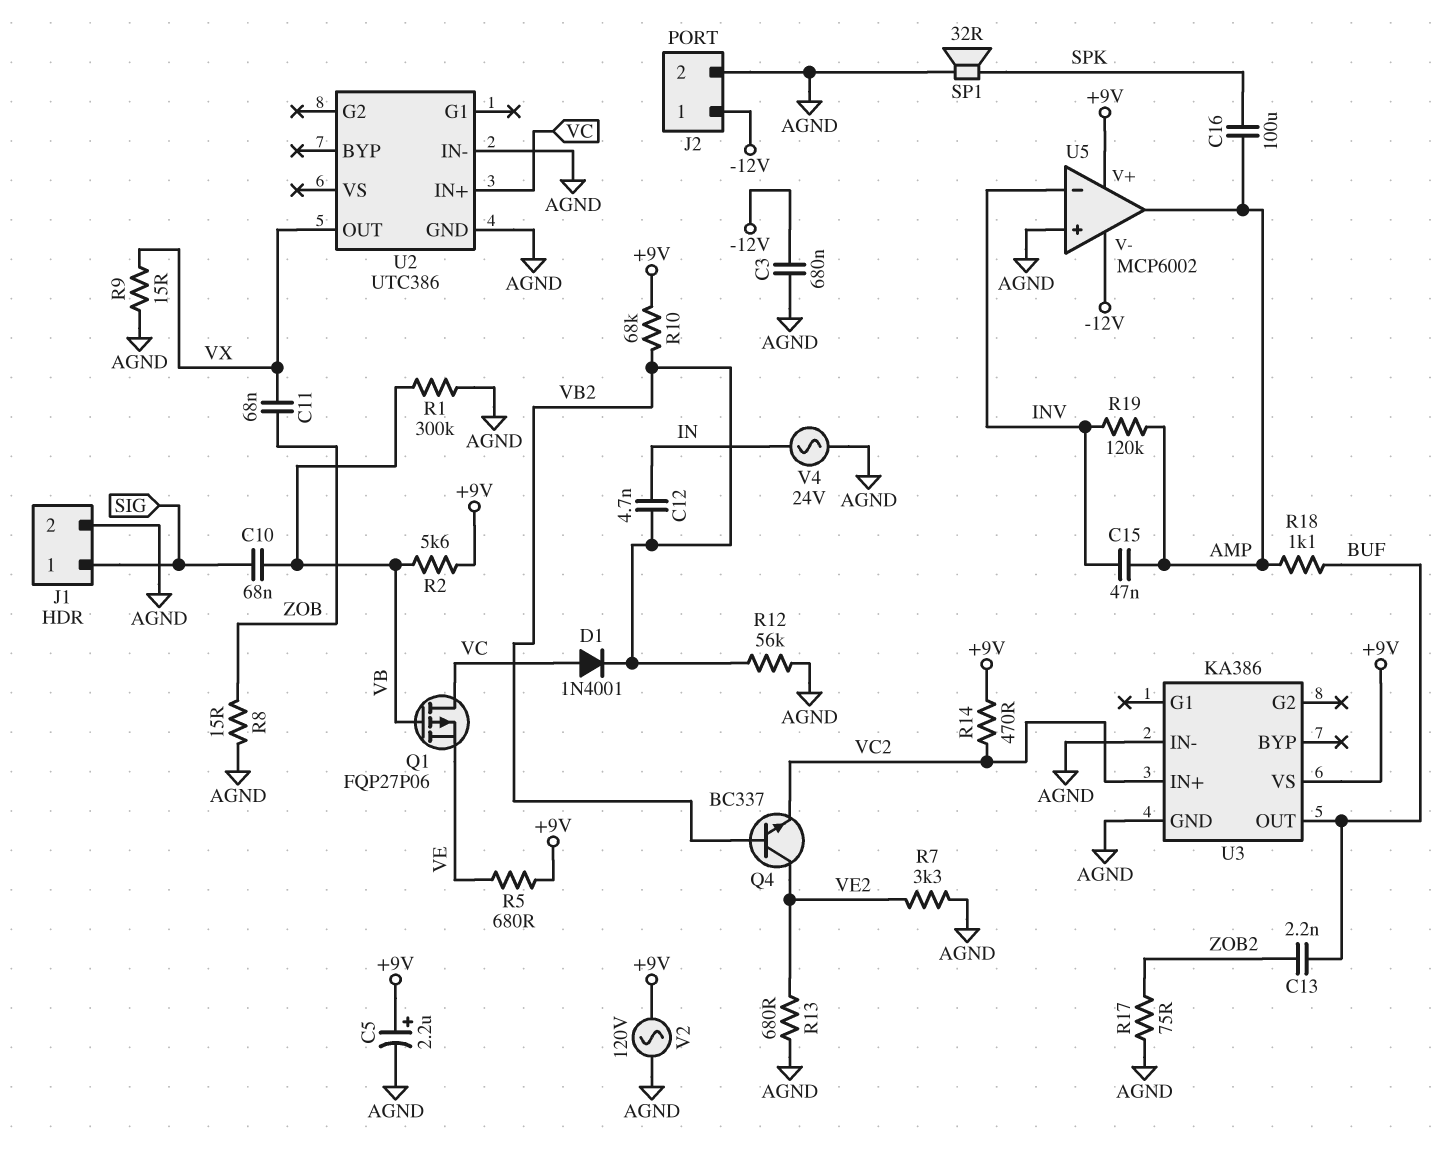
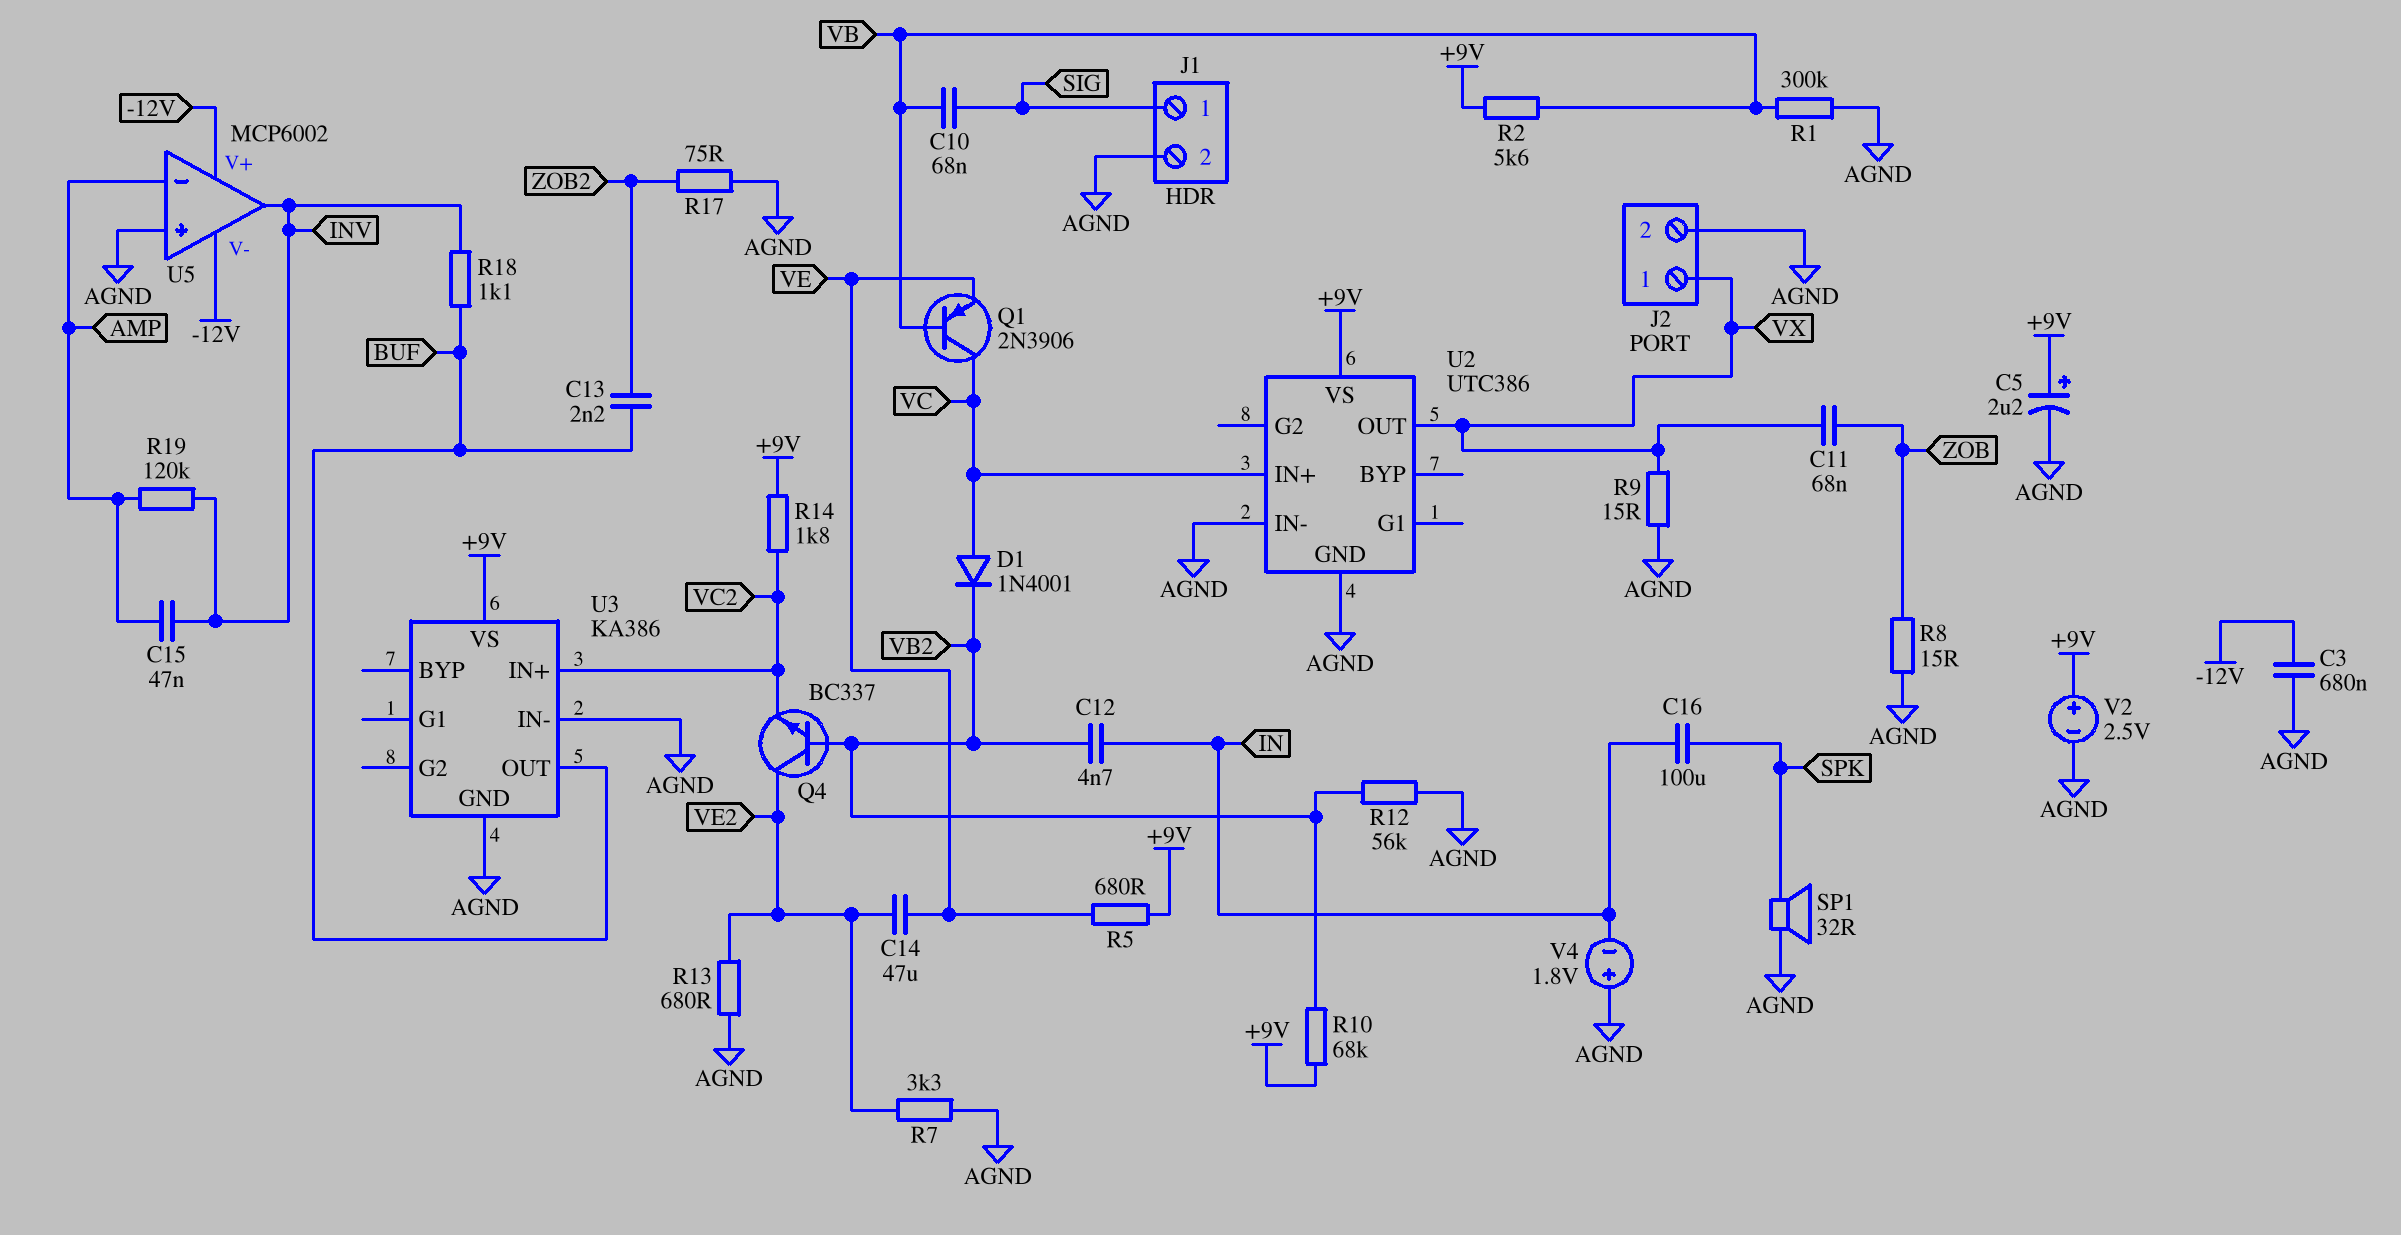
C14: none -> 47uF (VE, VE2)
C16: 100uF (AMP, SPK) -> 100uF (IN, SPK)
J2 pin 1: -12V -> VX
Q1: PMOS FQP27P06 (G VB, D VC, S VE) -> PNP 2N3906 (B VB, C VC, E VE)
R14: 470 (+9V, VC2) -> 1.8k (+9V, VC2)
R18: 1.1k (AMP, BUF) -> 1.1k (BUF, INV)
U2 pin VS: none -> +9V
U5 pin V+: +9V -> -12V
U5 pin in-: INV -> AMP
U5 pin out: AMP -> INV
V2: AC 120V (+9V, AGND) -> 2.5V (plus +9V, minus AGND)
V4: AC 24V (AGND, IN) -> 1.8V (plus AGND, minus IN)

